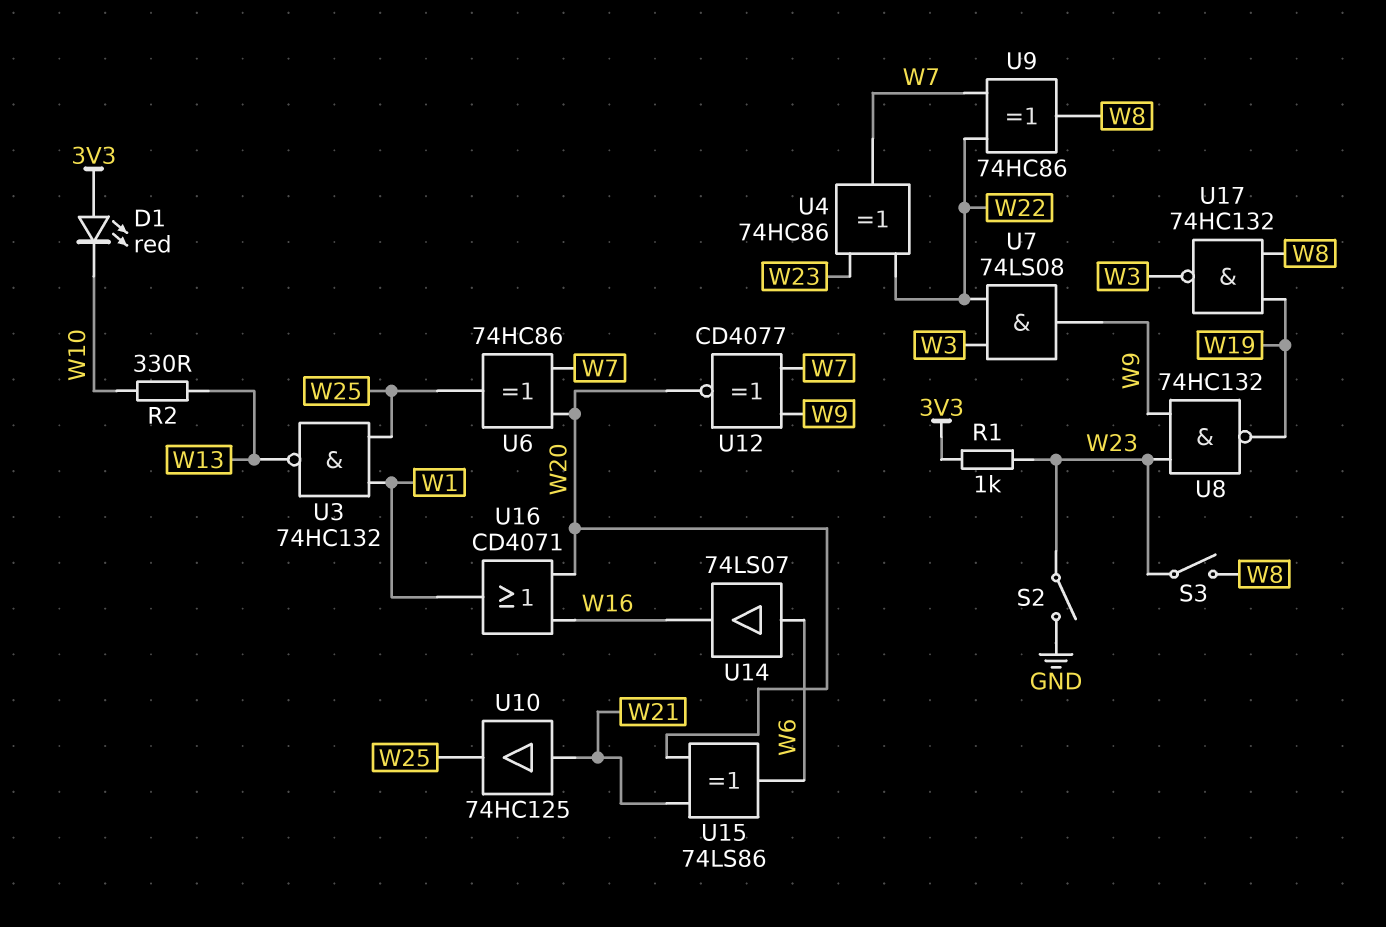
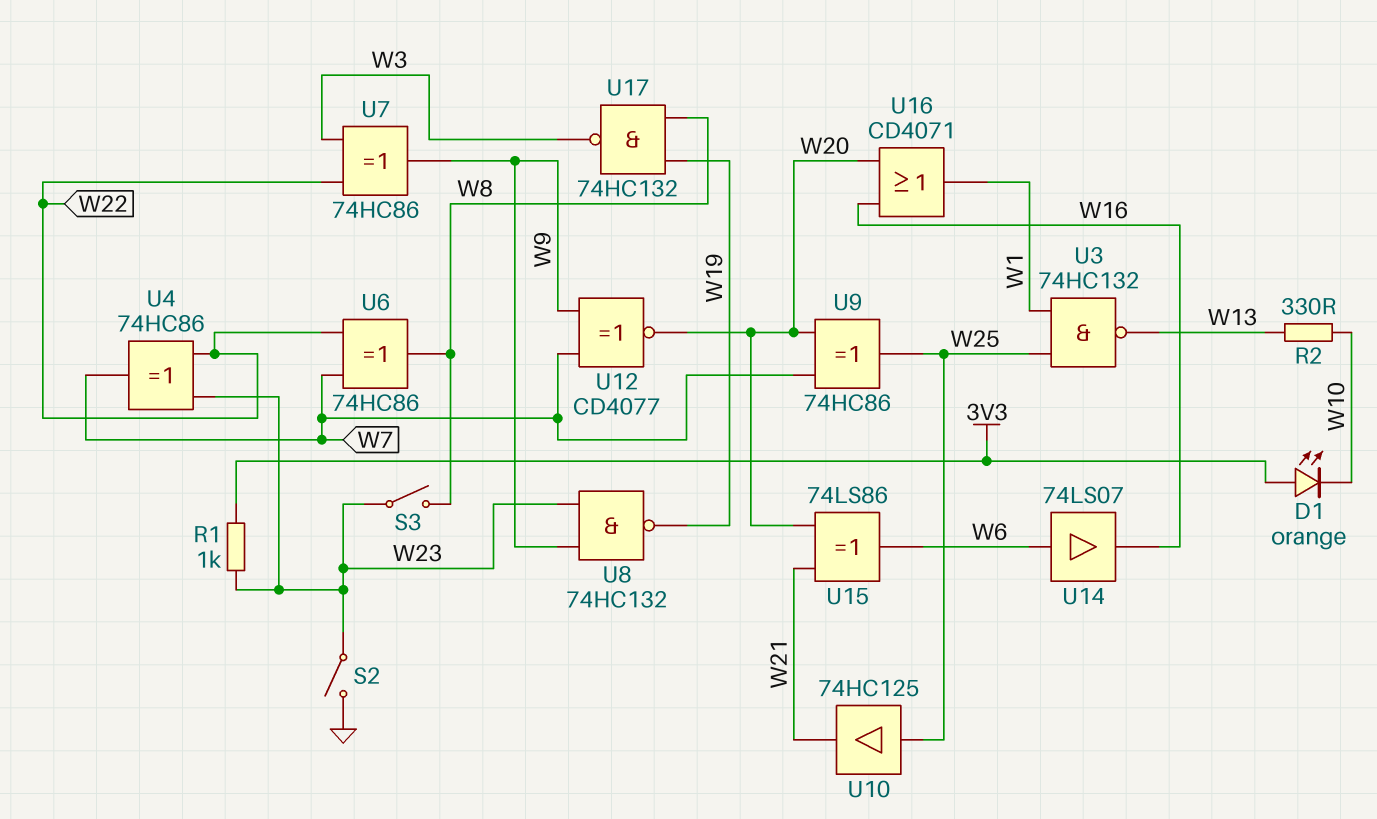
D1: LED red (A 3V3, K W10) -> LED orange (A 3V3, K W10)
U6: XOR 74HC86 (in W7, in W20, out W25) -> XOR 74HC86 (in W7, in W22, out W8)
U7: AND 74LS08 (in W3, in W22, out W9) -> XOR 74HC86 (in W3, in W22, out W9)
U9: XOR 74HC86 (in W7, in W22, out W8) -> XOR 74HC86 (in W7, in W20, out W25)
U10: buffer 74HC125 (in W21, out W25) -> buffer 74HC125 (in W25, out W21)

